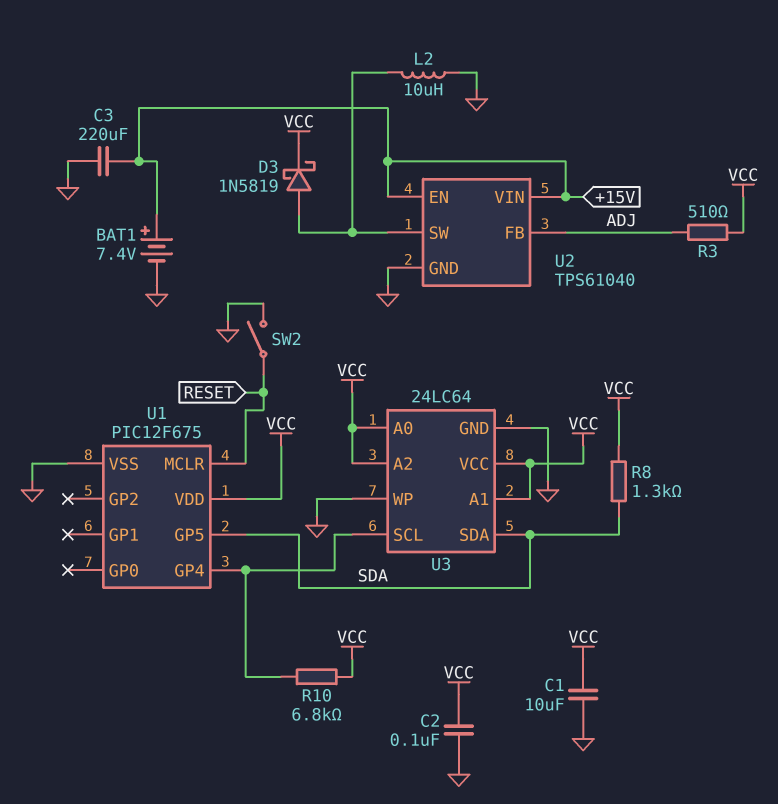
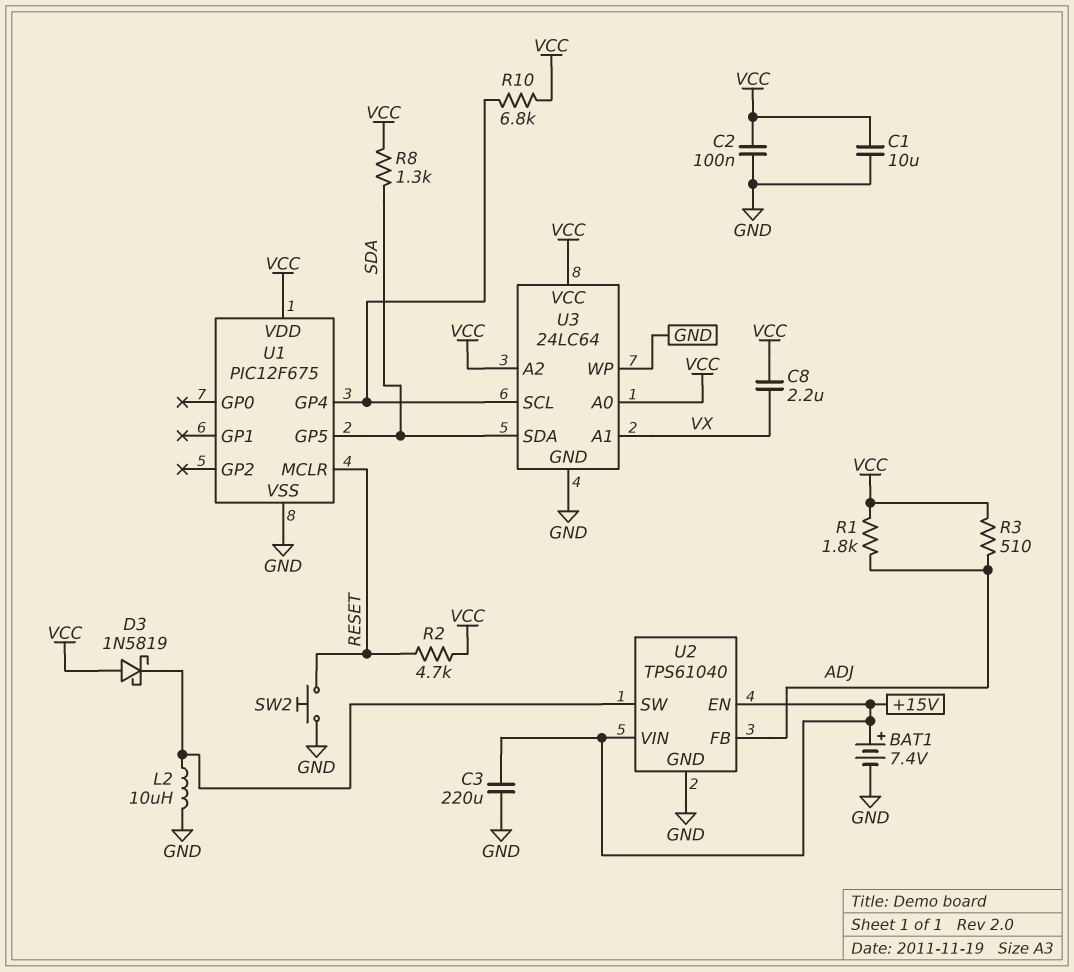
C8: none -> 2.2uF (VCC, VX)
D3: schottky 1N5819 (A U2/SW, K VCC) -> schottky 1N5819 (A VCC, K U2/SW)
R1: none -> 1.8k (ADJ, VCC)
R2: none -> 4.7k (RESET, VCC)
SW2: switch (GND, RESET) -> button (GND, RESET)
U3 pin A1: VCC -> VX

